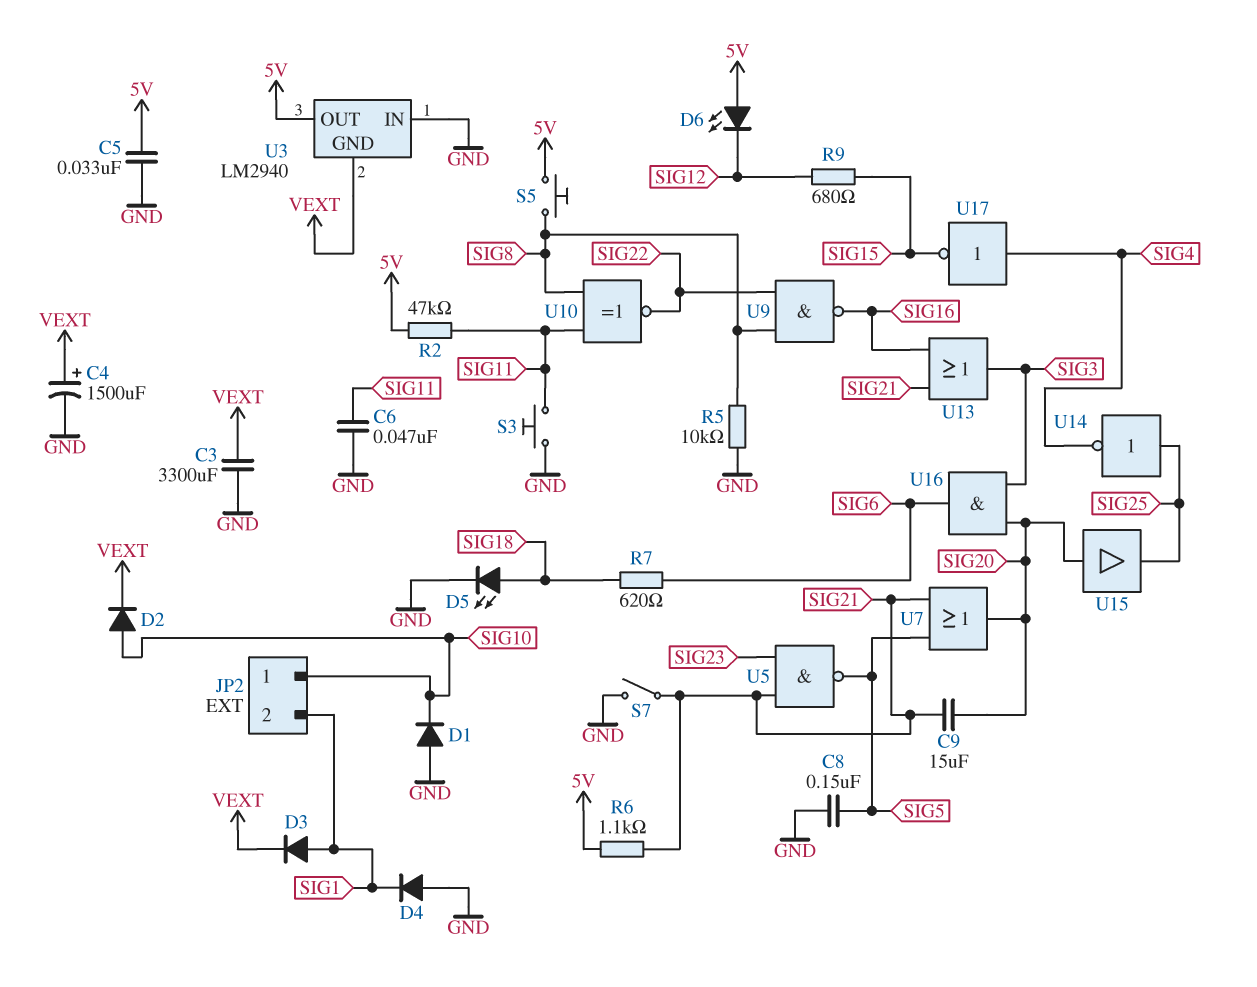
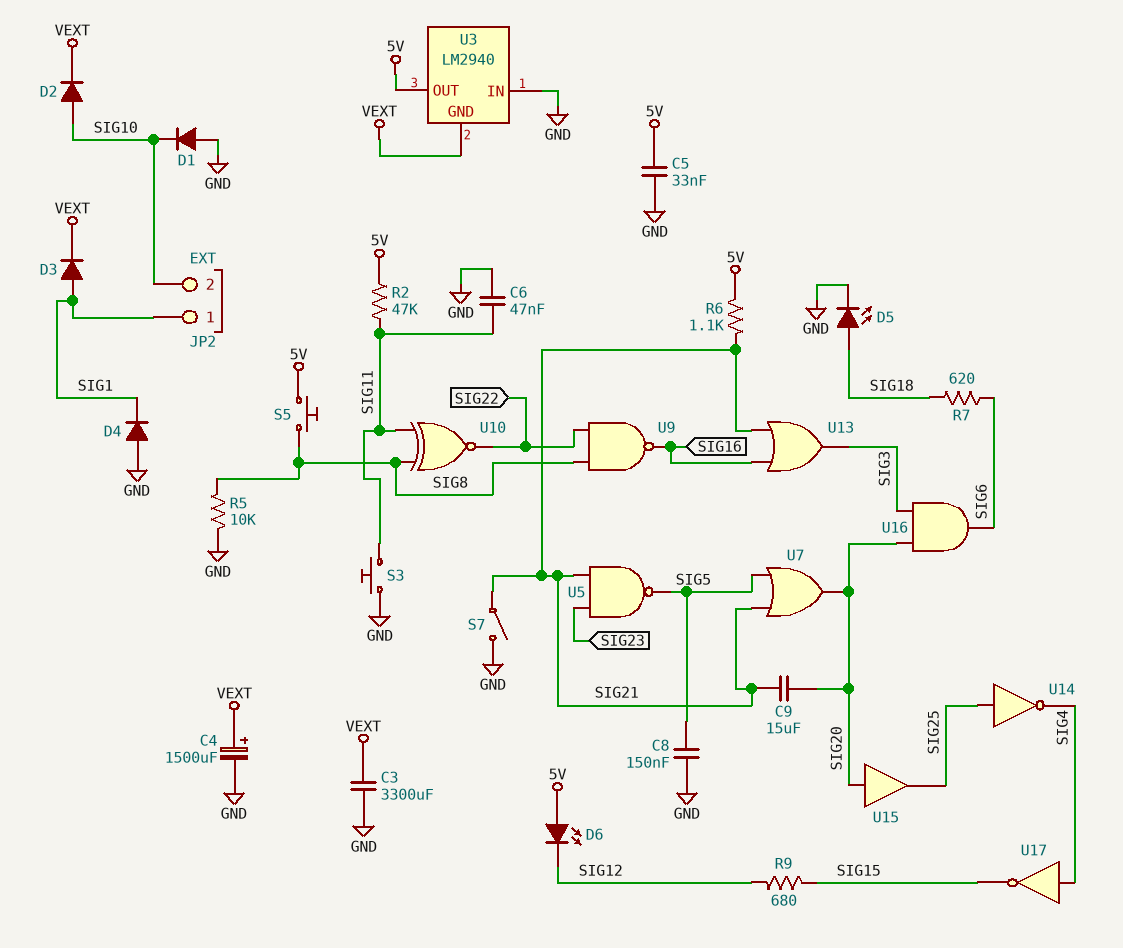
JP2 pin 1: SIG10 -> SIG1
JP2 pin 2: SIG1 -> SIG10

